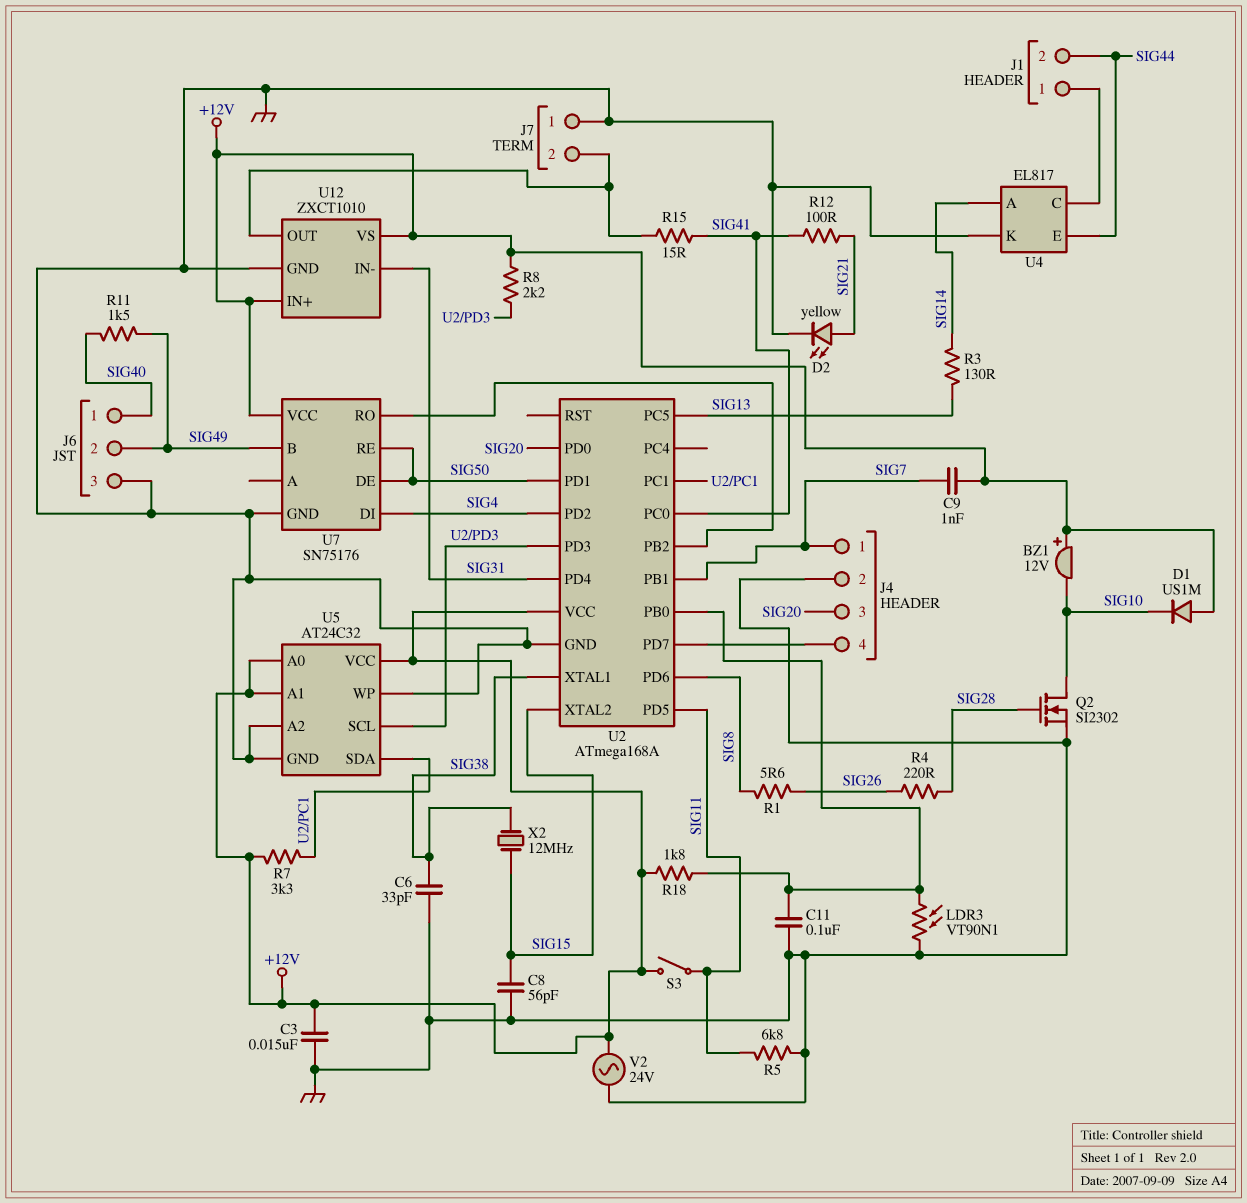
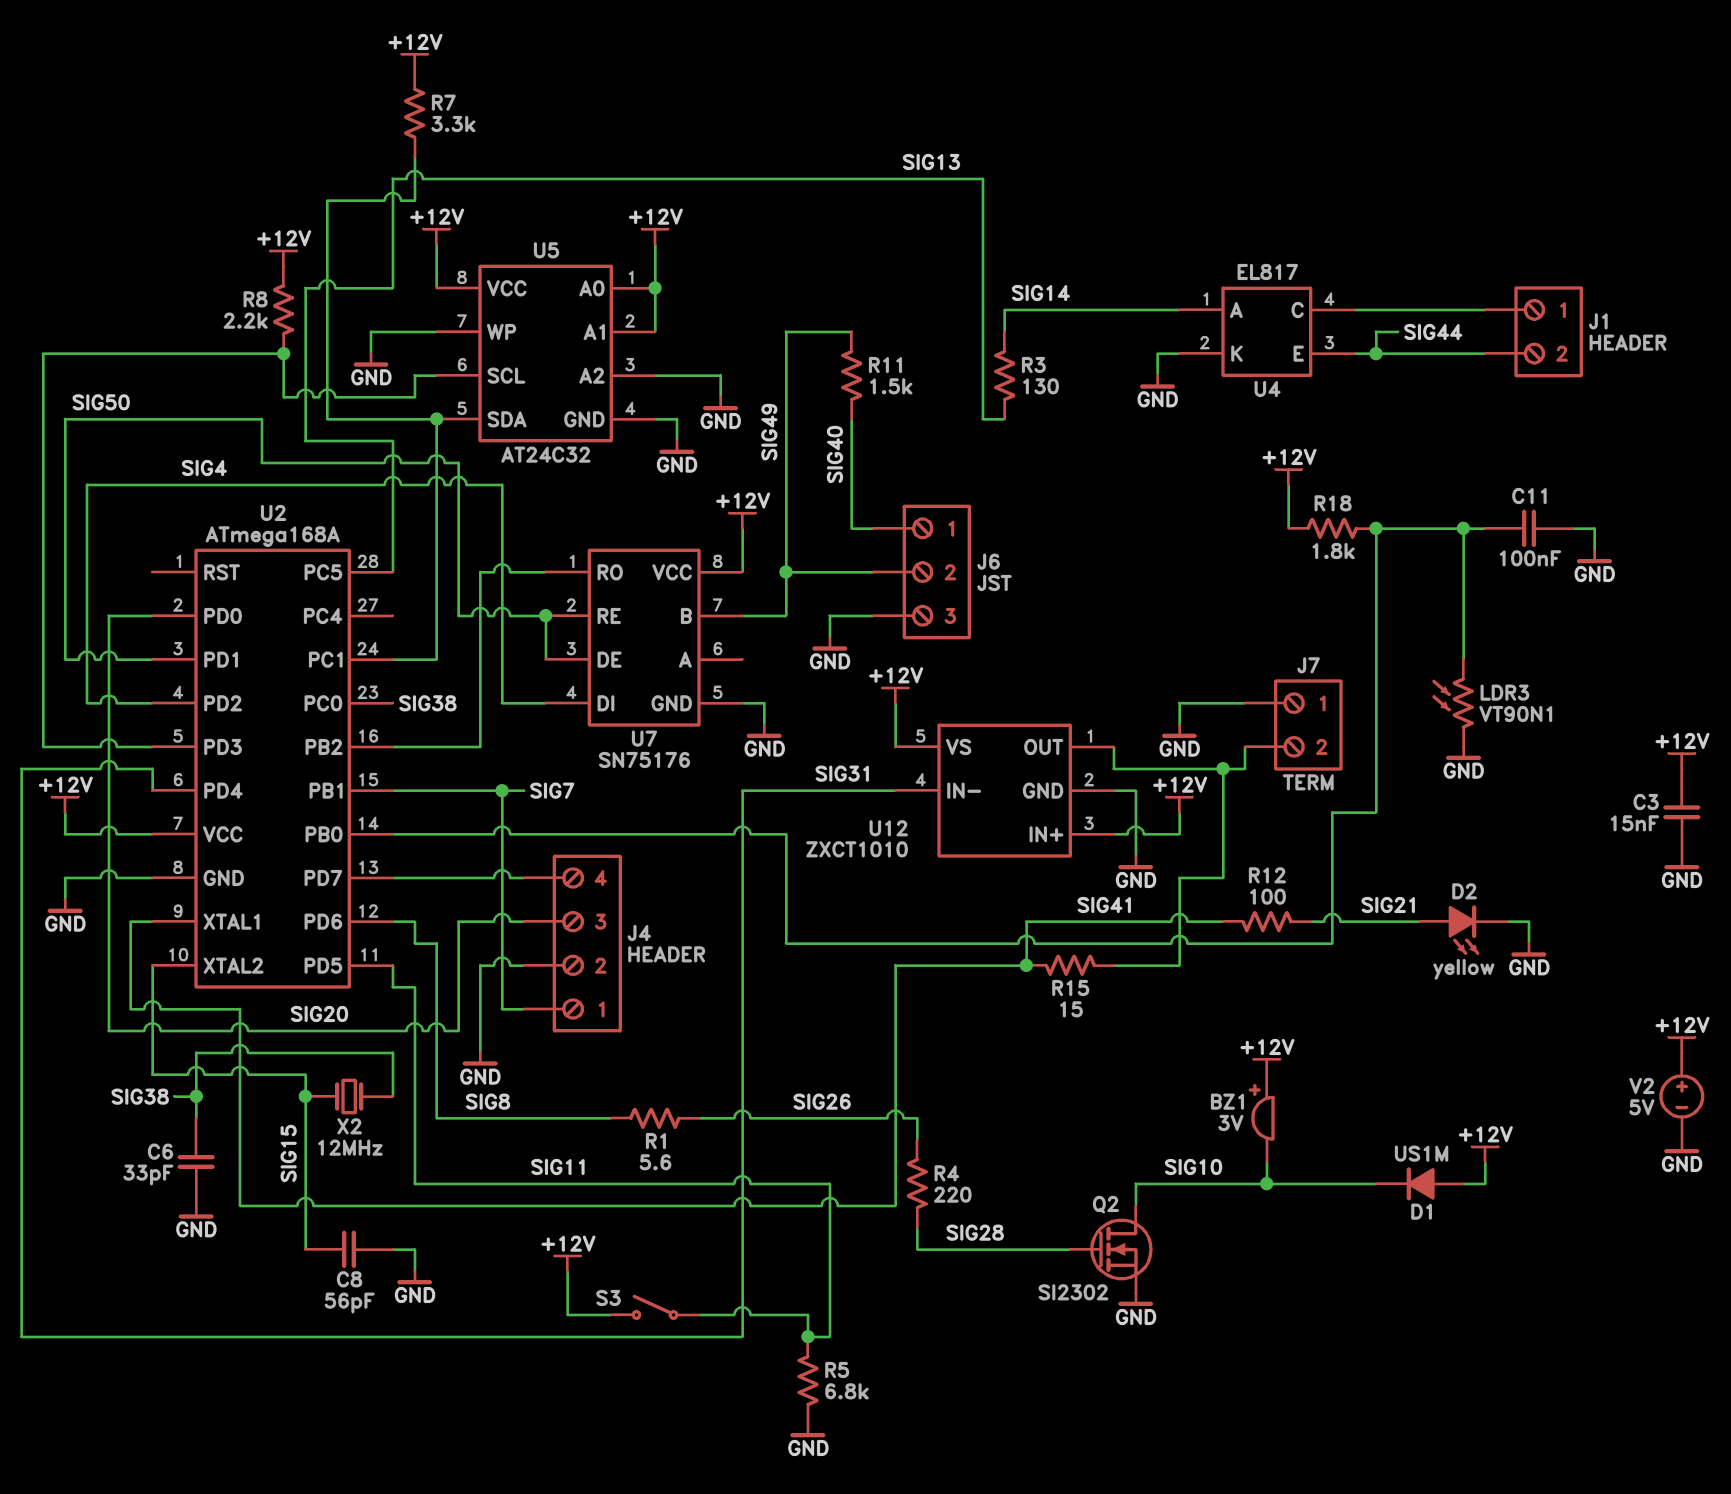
BZ1: buzzer 12V (plus +12V, minus SIG10) -> buzzer 3V (plus +12V, minus SIG10)
C9: 1nF (+12V, SIG7) -> none
U2 pin PC0: SIG41 -> SIG38
U2 pin XTAL1: SIG38 -> SIG41
V2: AC 24V (+12V, GND) -> 5V (plus +12V, minus GND)

